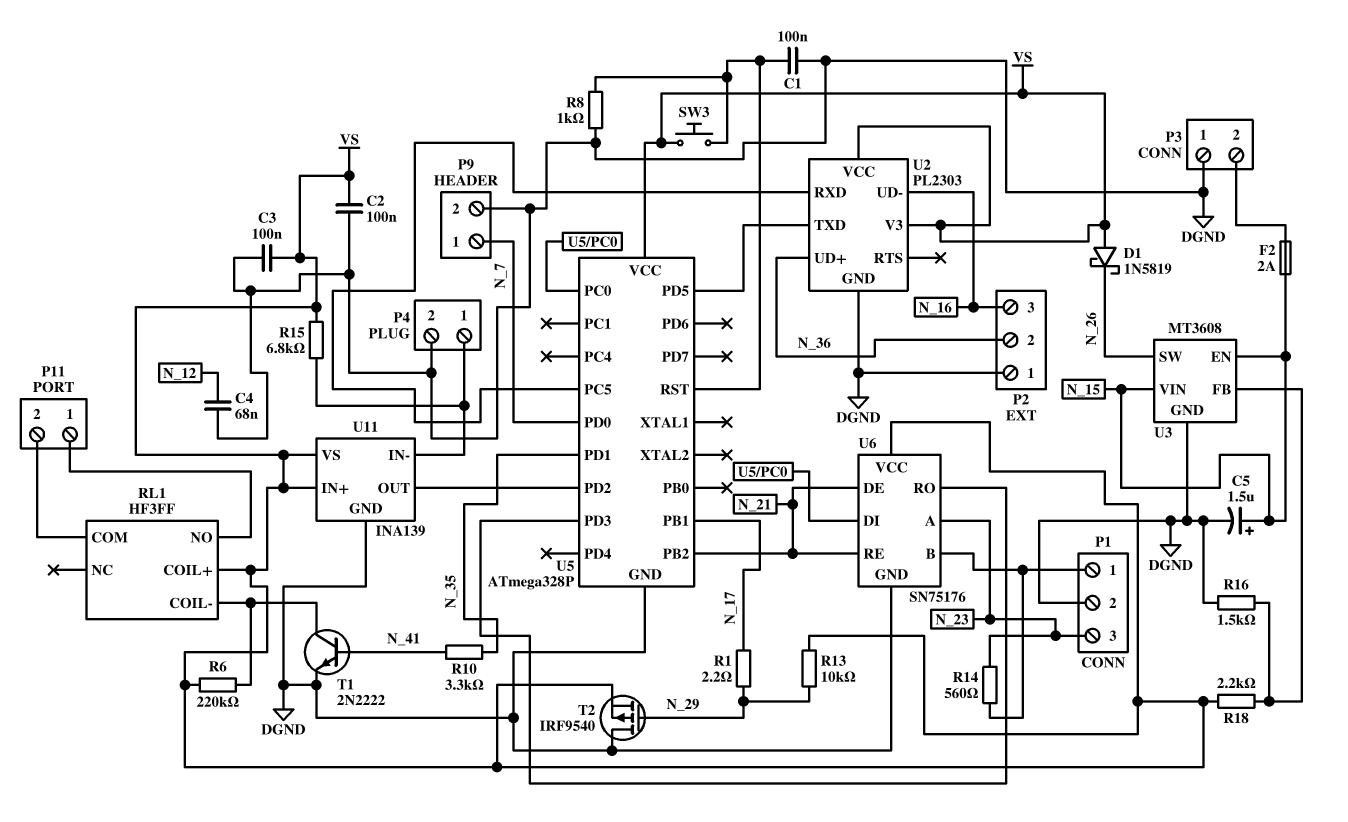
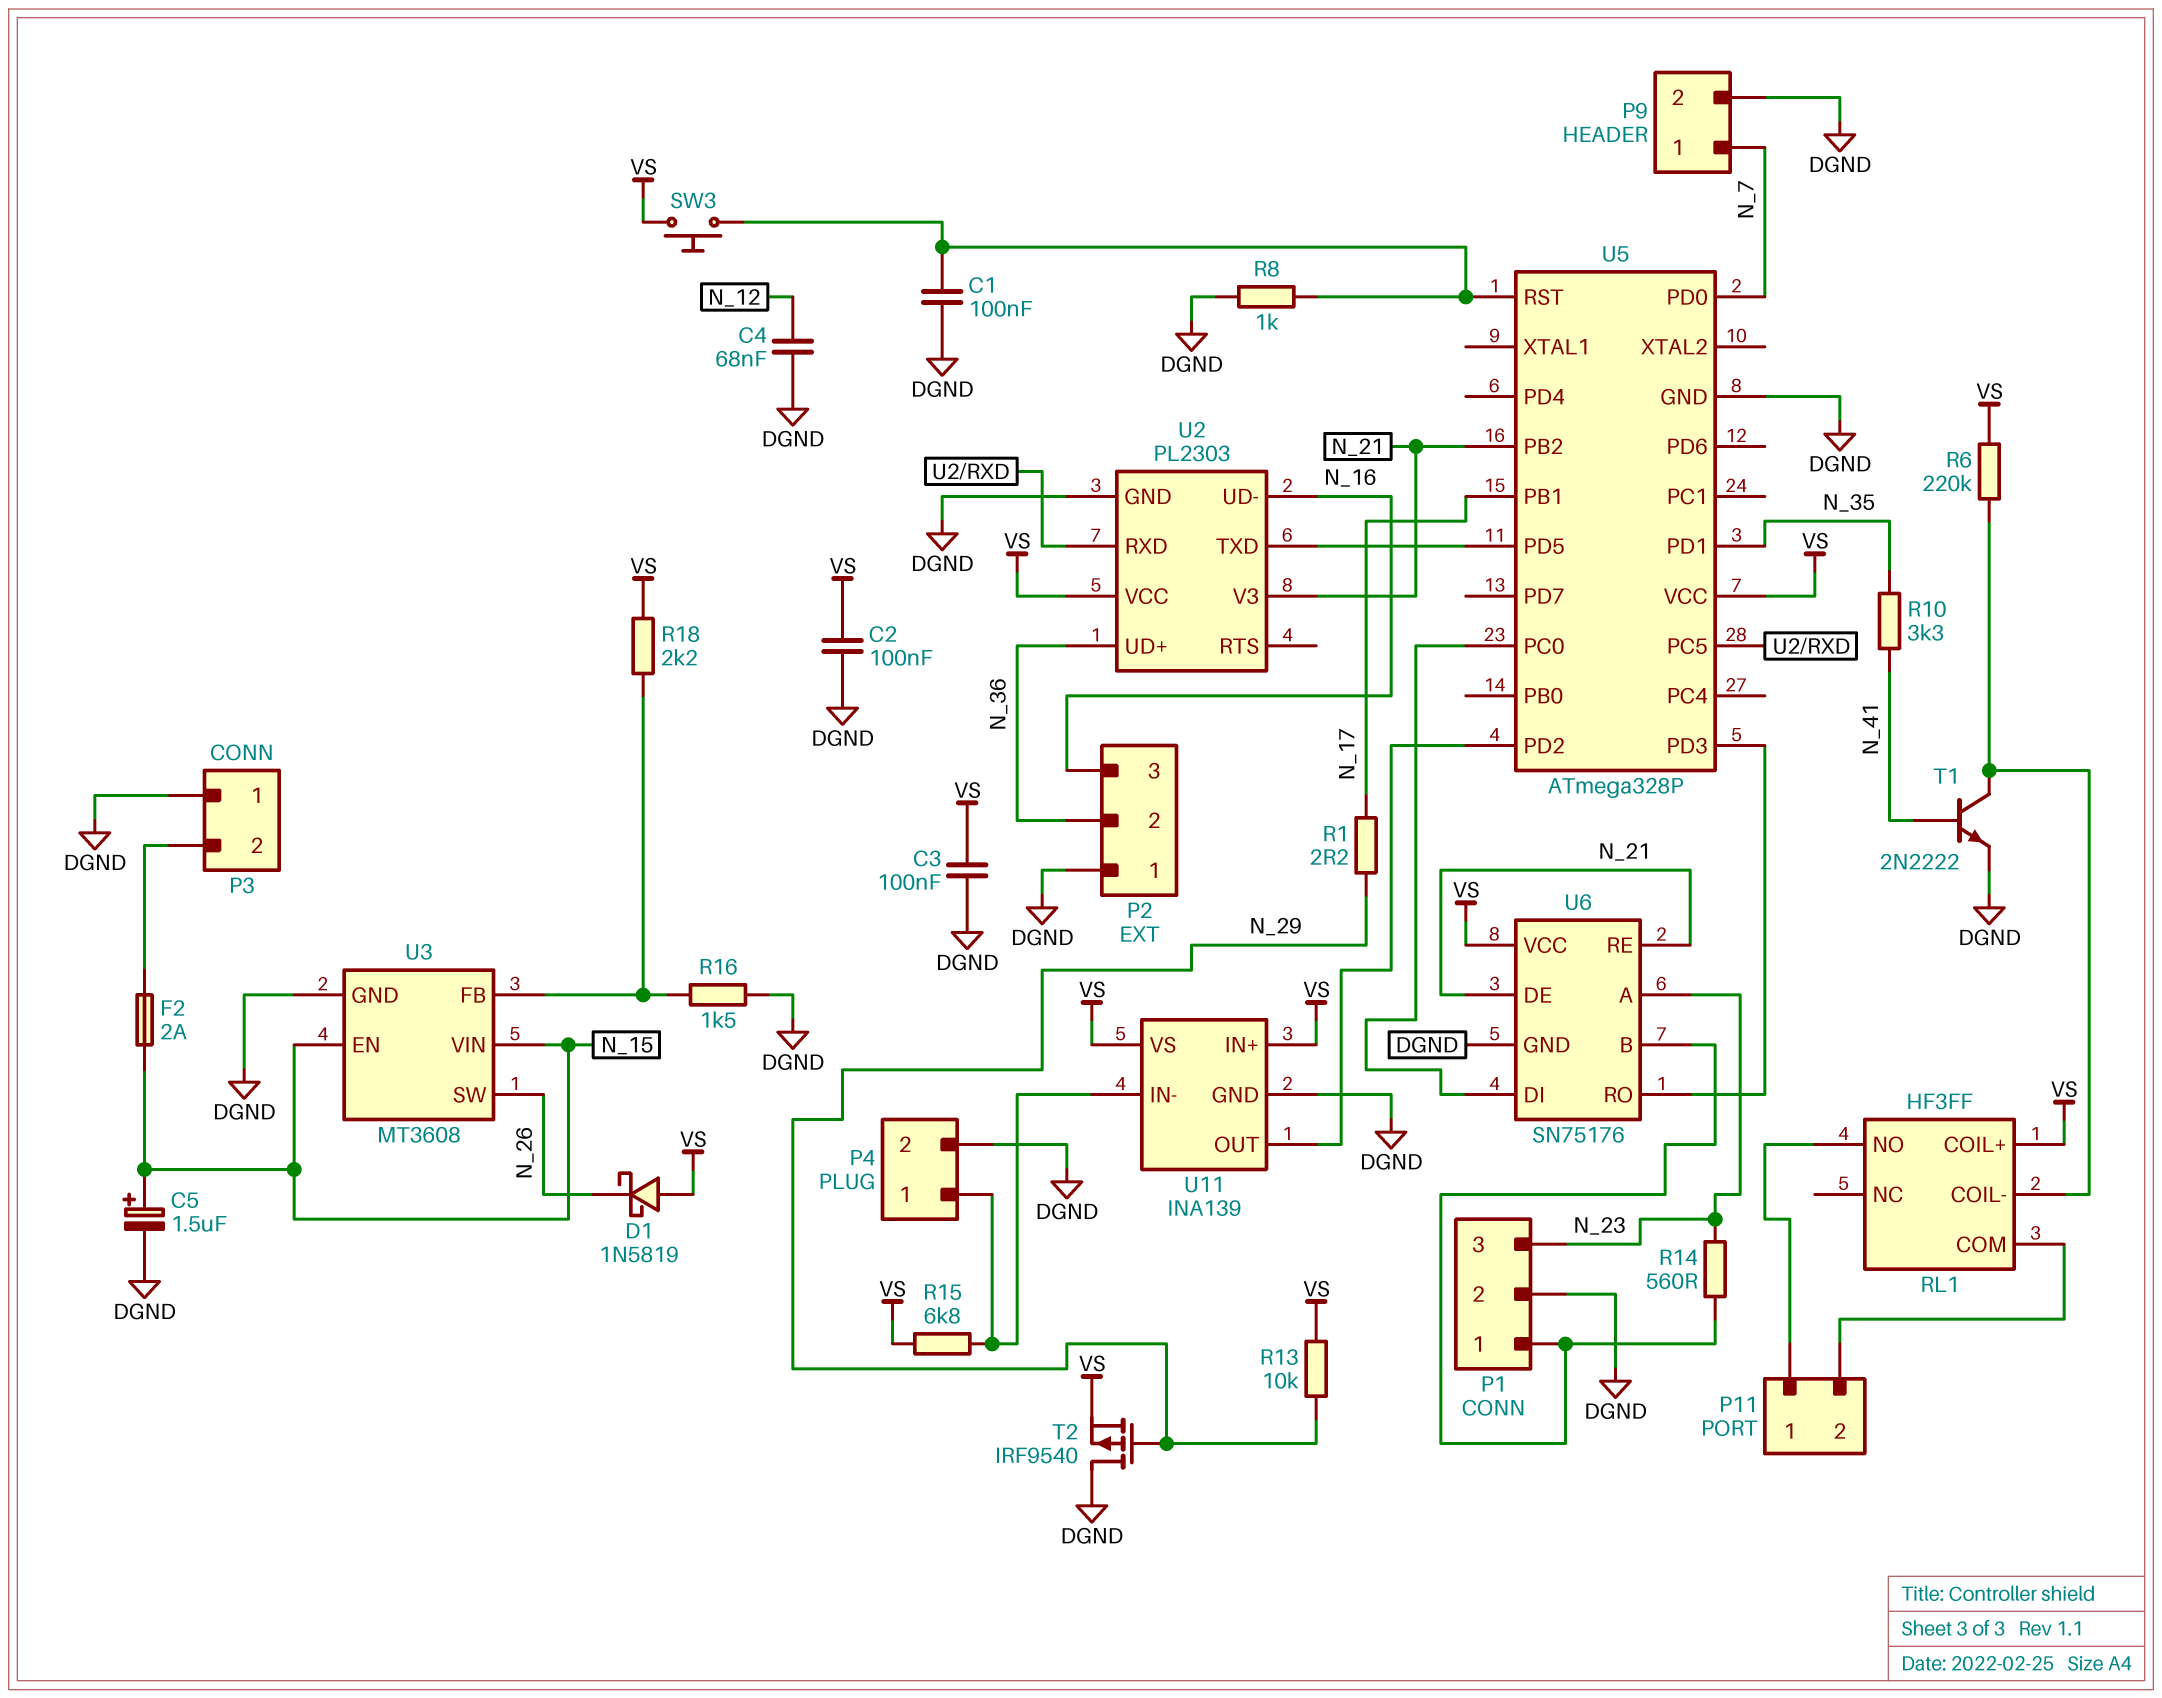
U2 pin V3: VS -> N_21

